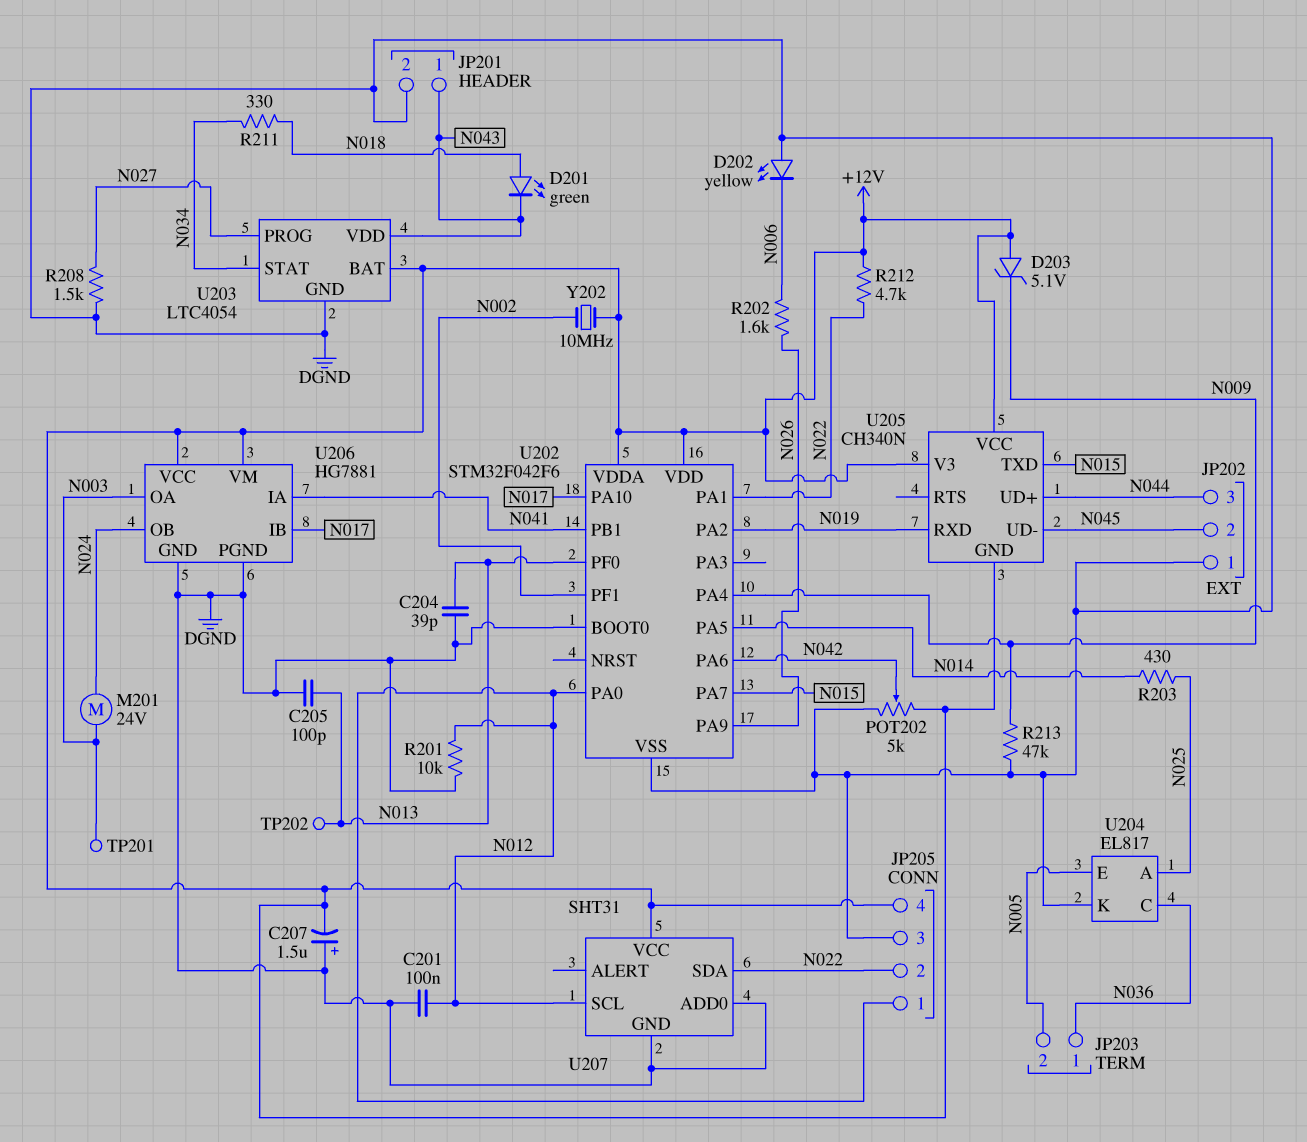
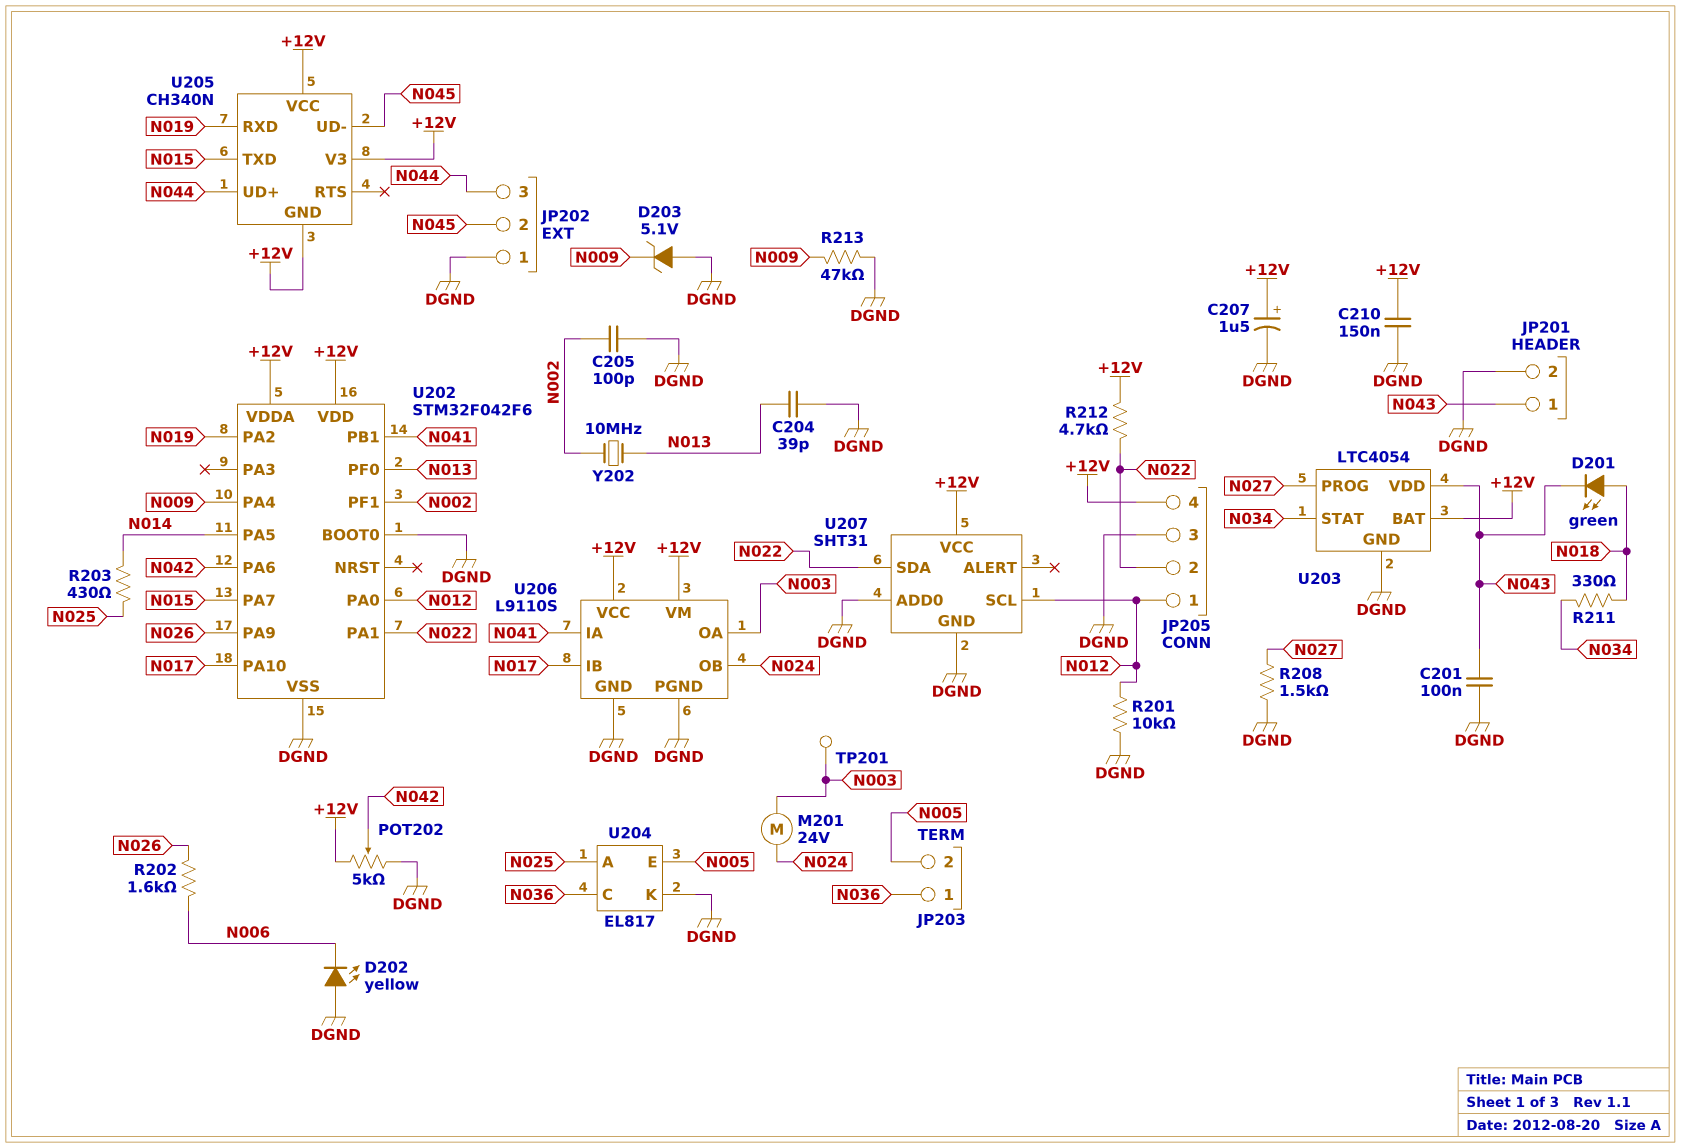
C201: 100nF (DGND, N012) -> 100nF (DGND, N043)
C205: 100pF (DGND, N013) -> 100pF (DGND, N002)
C207: 1.5uF (plus DGND, minus +12V) -> 1.5uF (plus +12V, minus DGND)
C210: none -> 150nF (+12V, DGND)
D203: zener 5.1V (A +12V, K N009) -> zener 5.1V (A DGND, K N009)
TP202: test point (N013) -> none
U206: HG7881 -> L9110S
Y202: 10MHz (+12V, N002) -> 10MHz (N002, N013)

